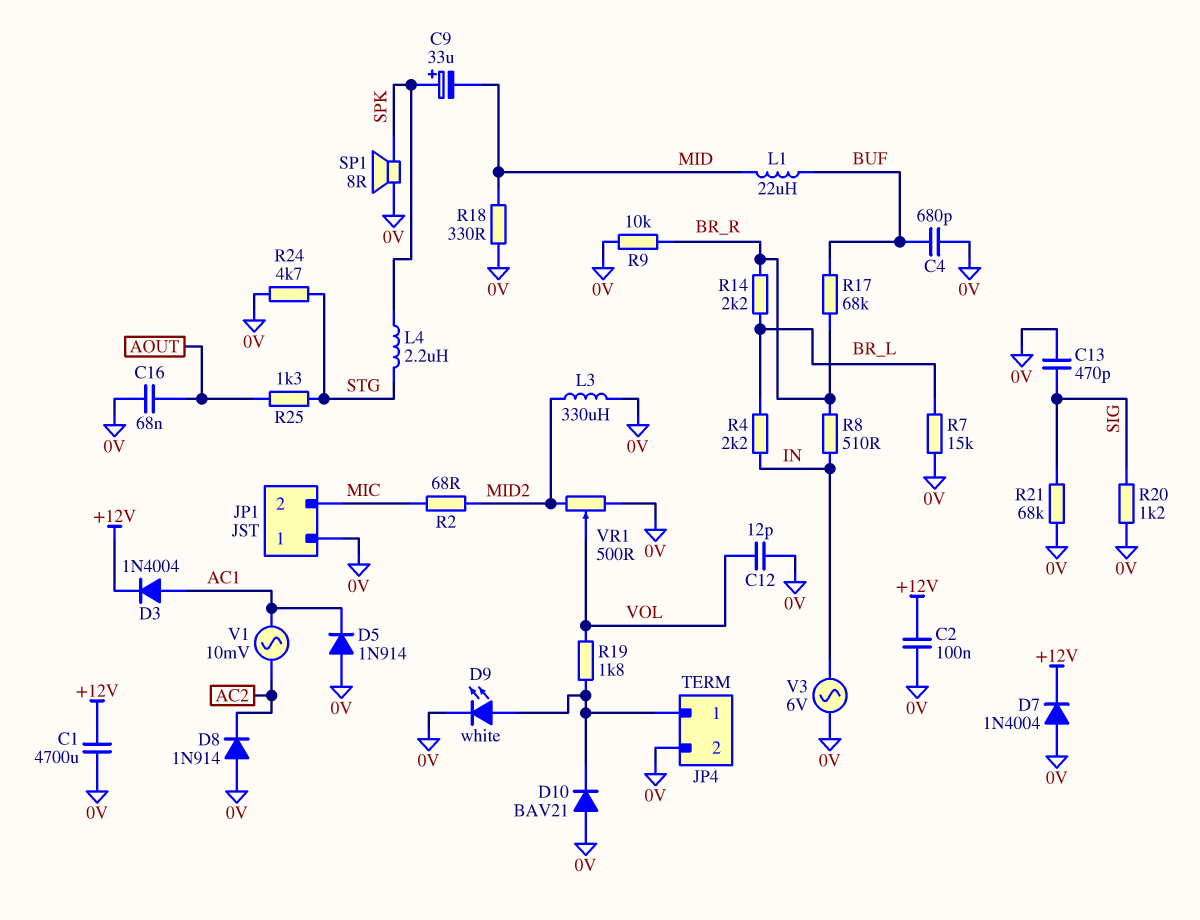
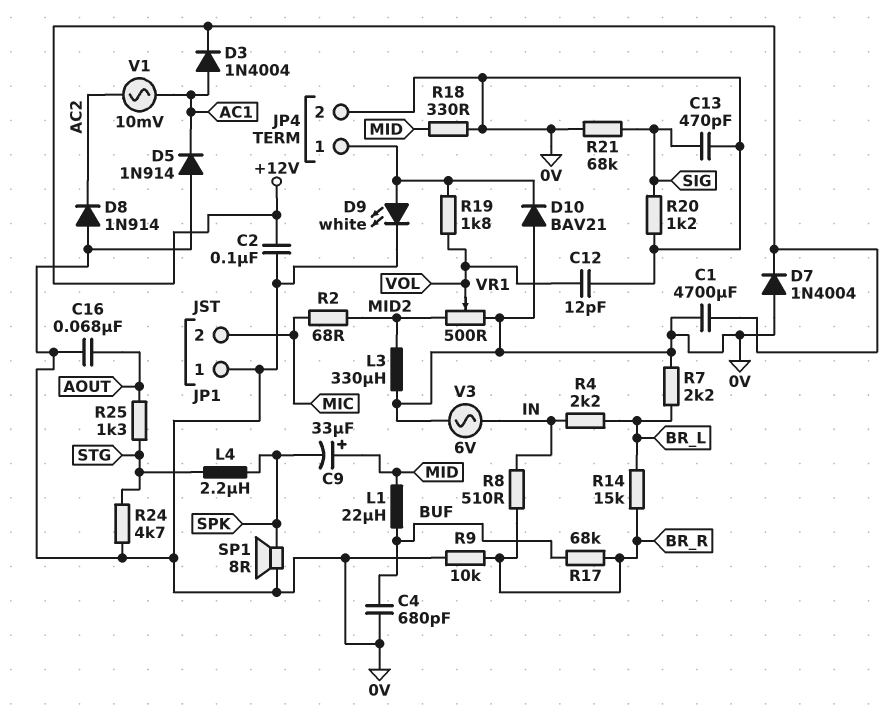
C9: 33uF (plus SPK, minus MID) -> 33uF (plus MID, minus SPK)
R7: 15k (0V, BR_L) -> 2.2k (0V, BR_L)
R14: 2.2k (BR_L, BR_R) -> 15k (BR_L, BR_R)

